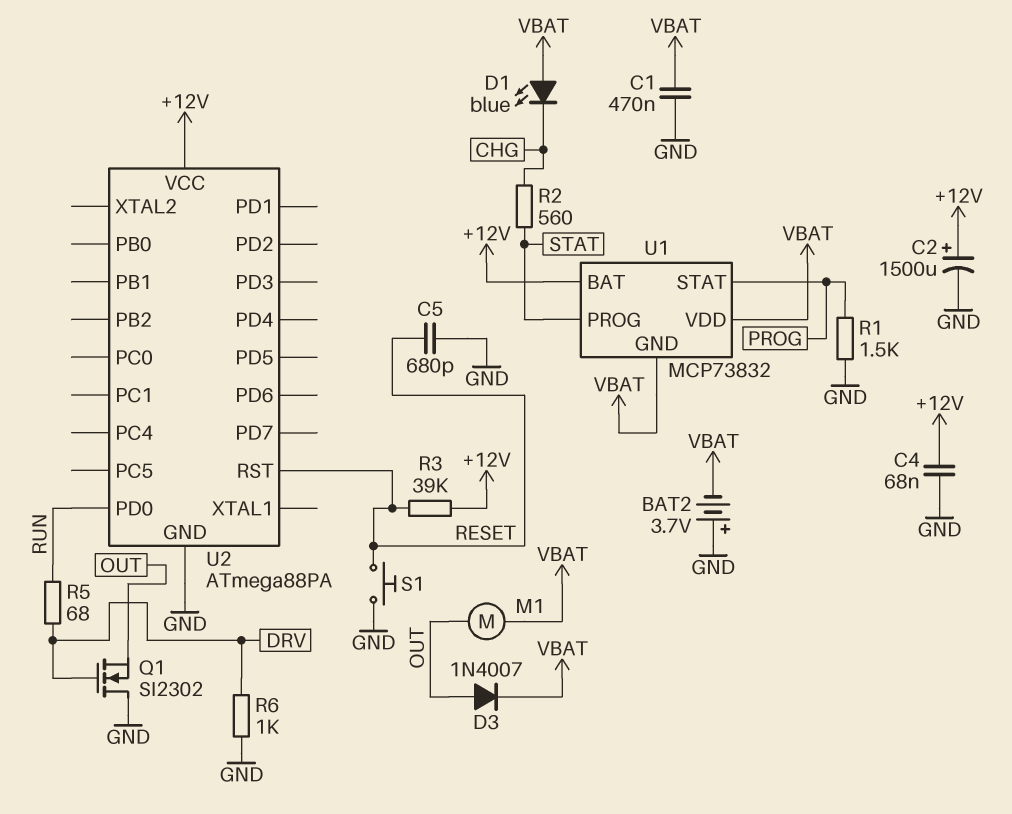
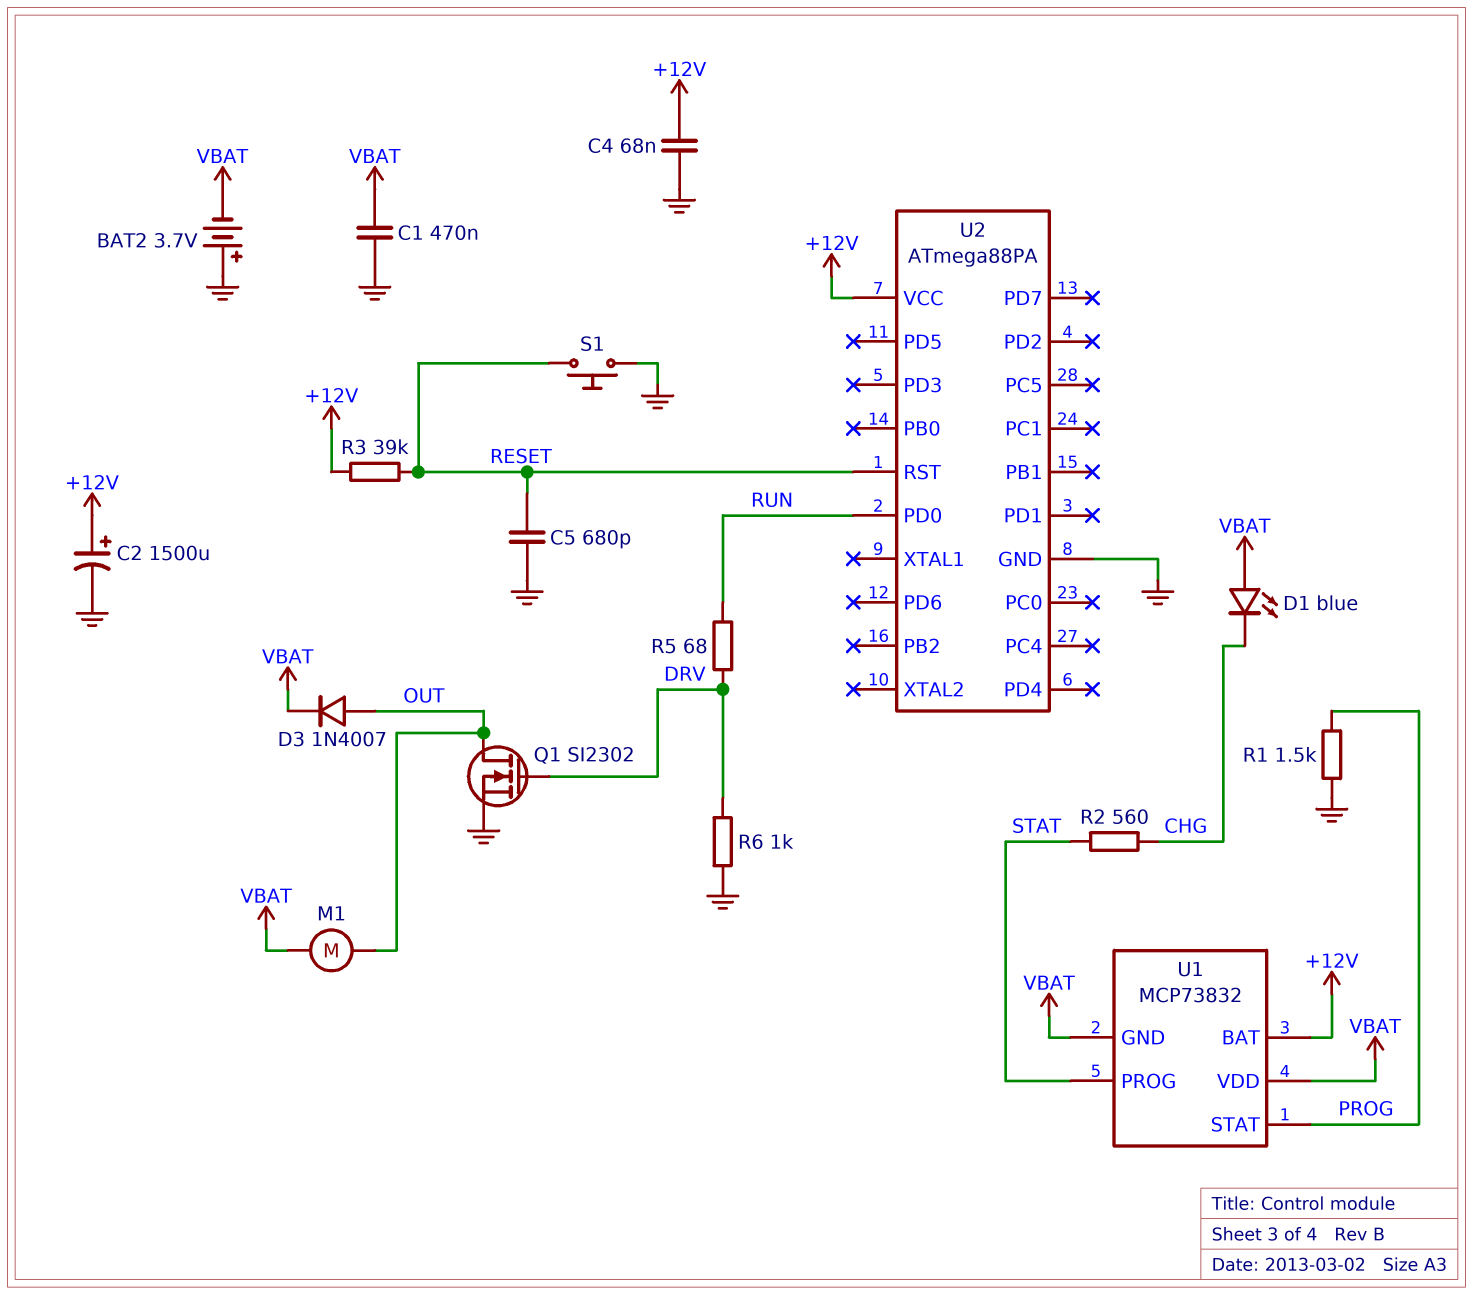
Q1: NMOS SI2302 (G DRV, D GND, S OUT) -> NMOS SI2302 (G DRV, D OUT, S GND)

